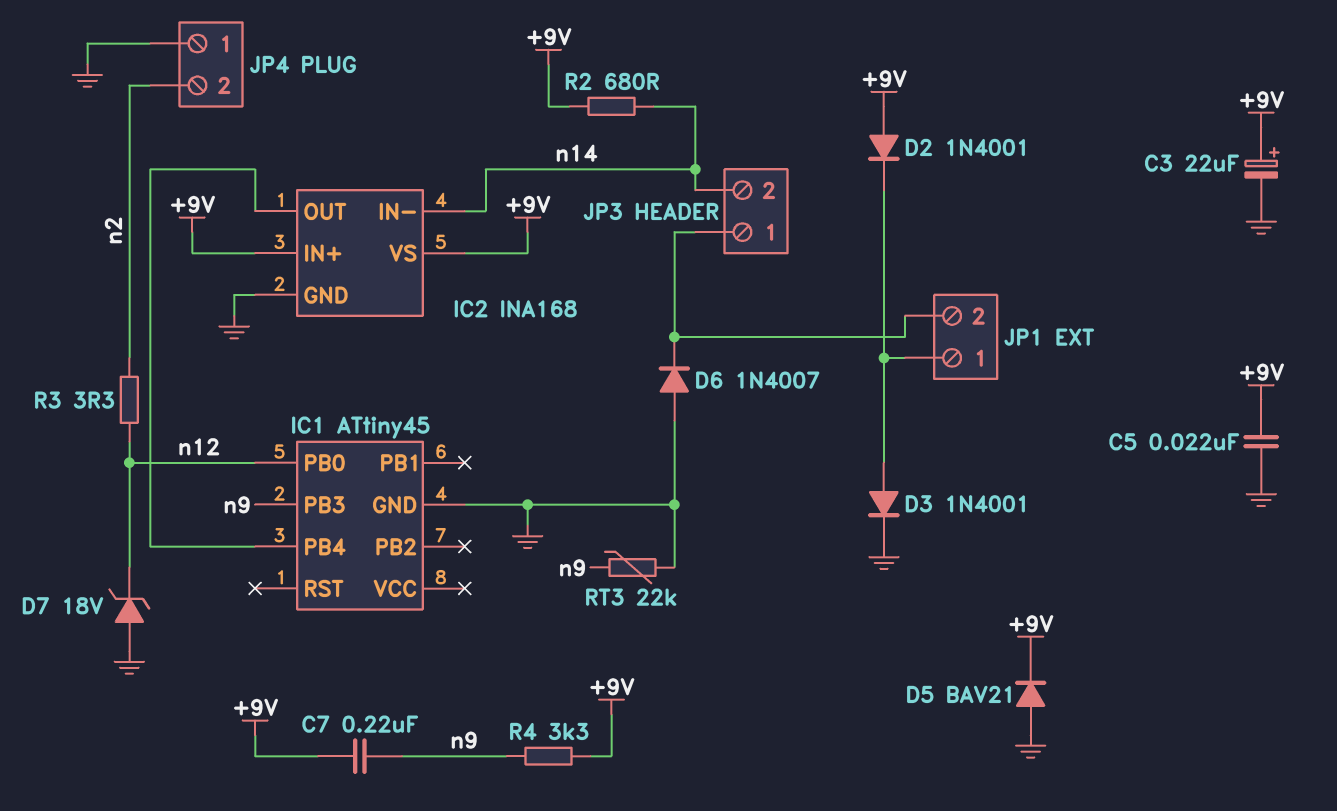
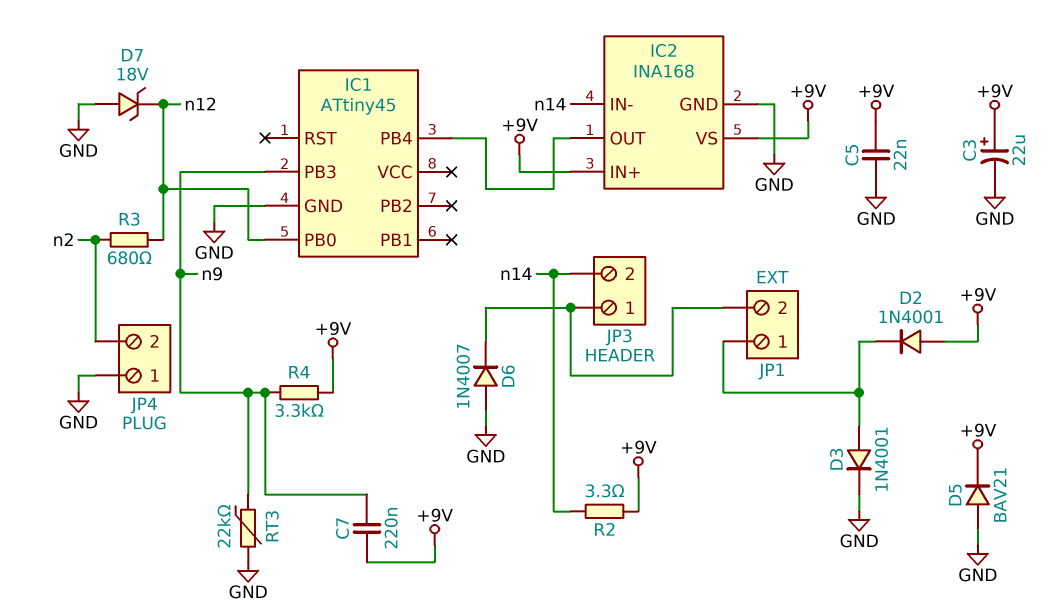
R2: 680 (+9V, n14) -> 3.3 (+9V, n14)
R3: 3.3 (n2, n12) -> 680 (n2, n12)

